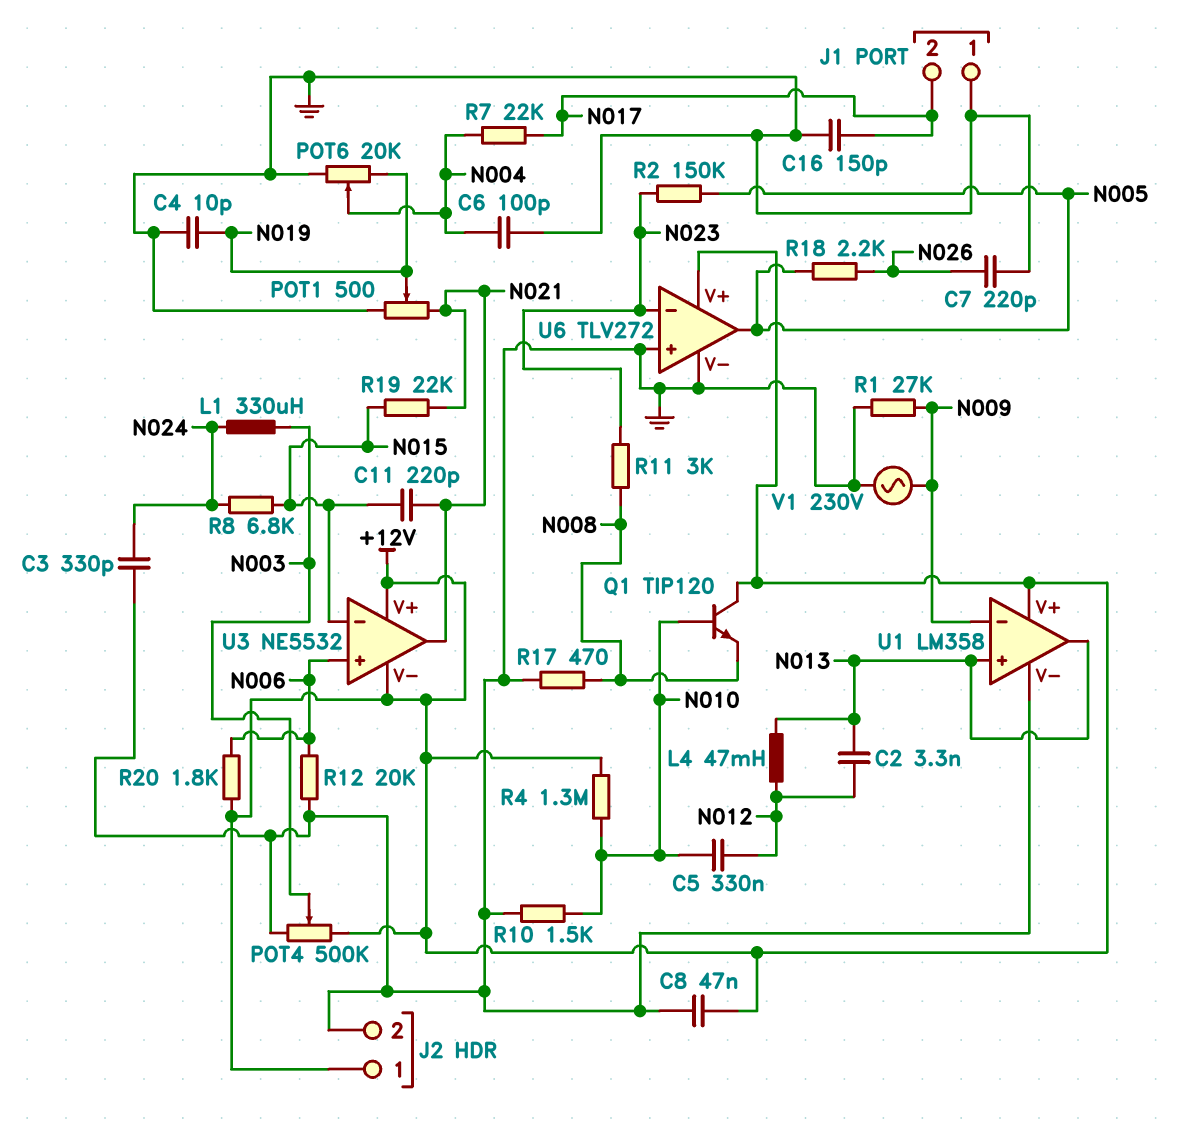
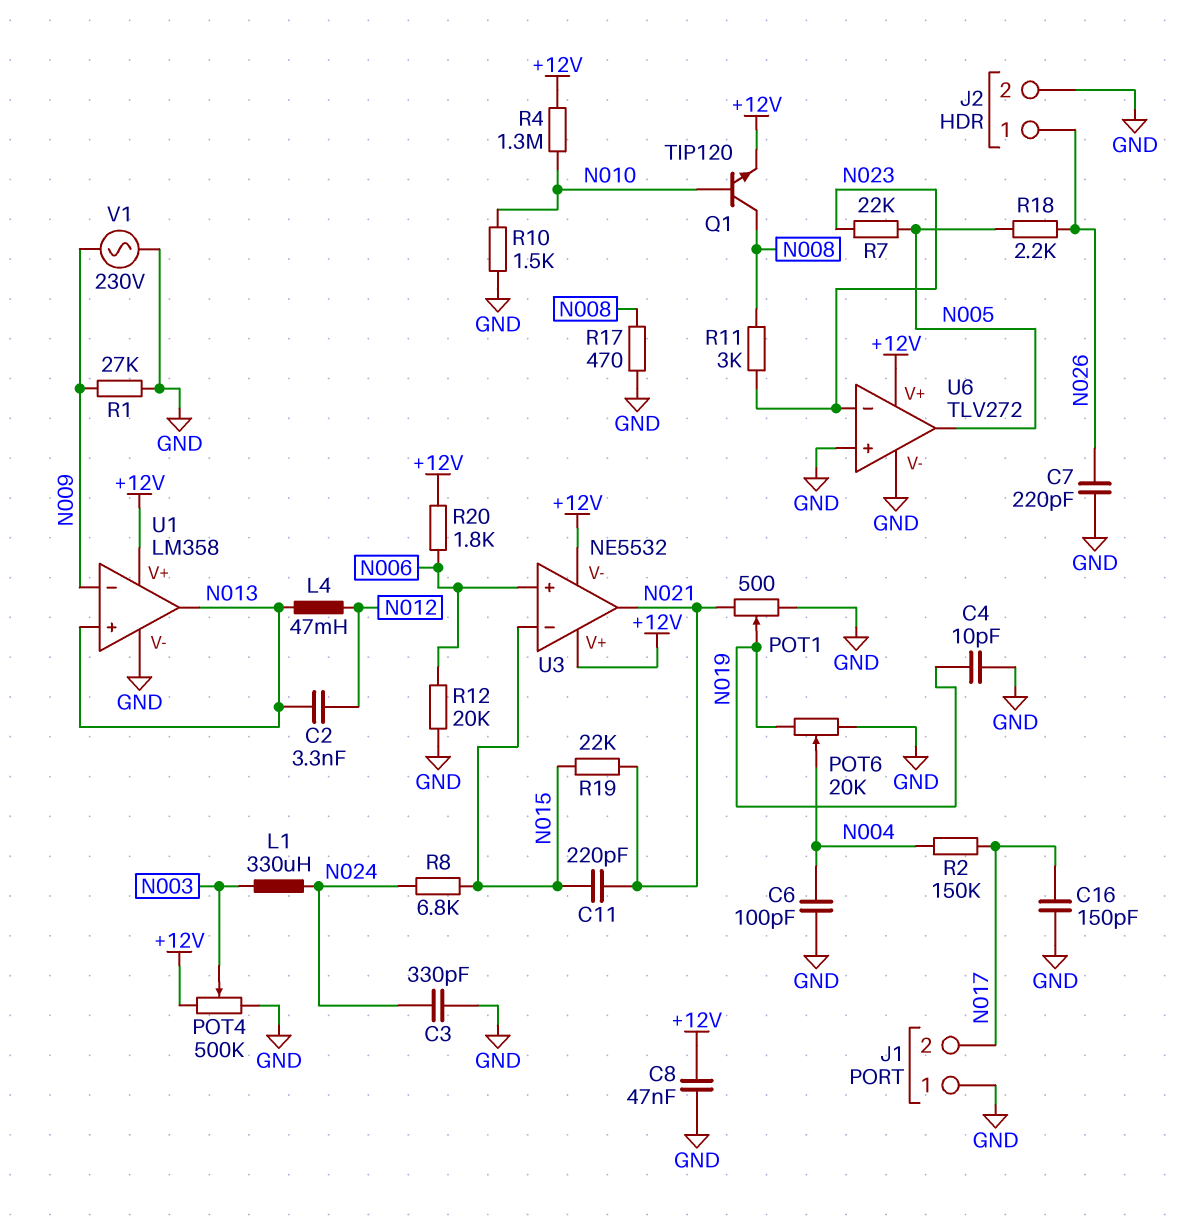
C5: 330nF (N010, N012) -> none
J2 pin 1: +12V -> N026
Q1: NPN TIP120 (B N010, C +12V, E N008) -> NPN TIP120 (B N010, C N008, E +12V)
R2: 150k (N005, N023) -> 150k (N004, N017)
R7: 22k (N004, N017) -> 22k (N005, N023)

